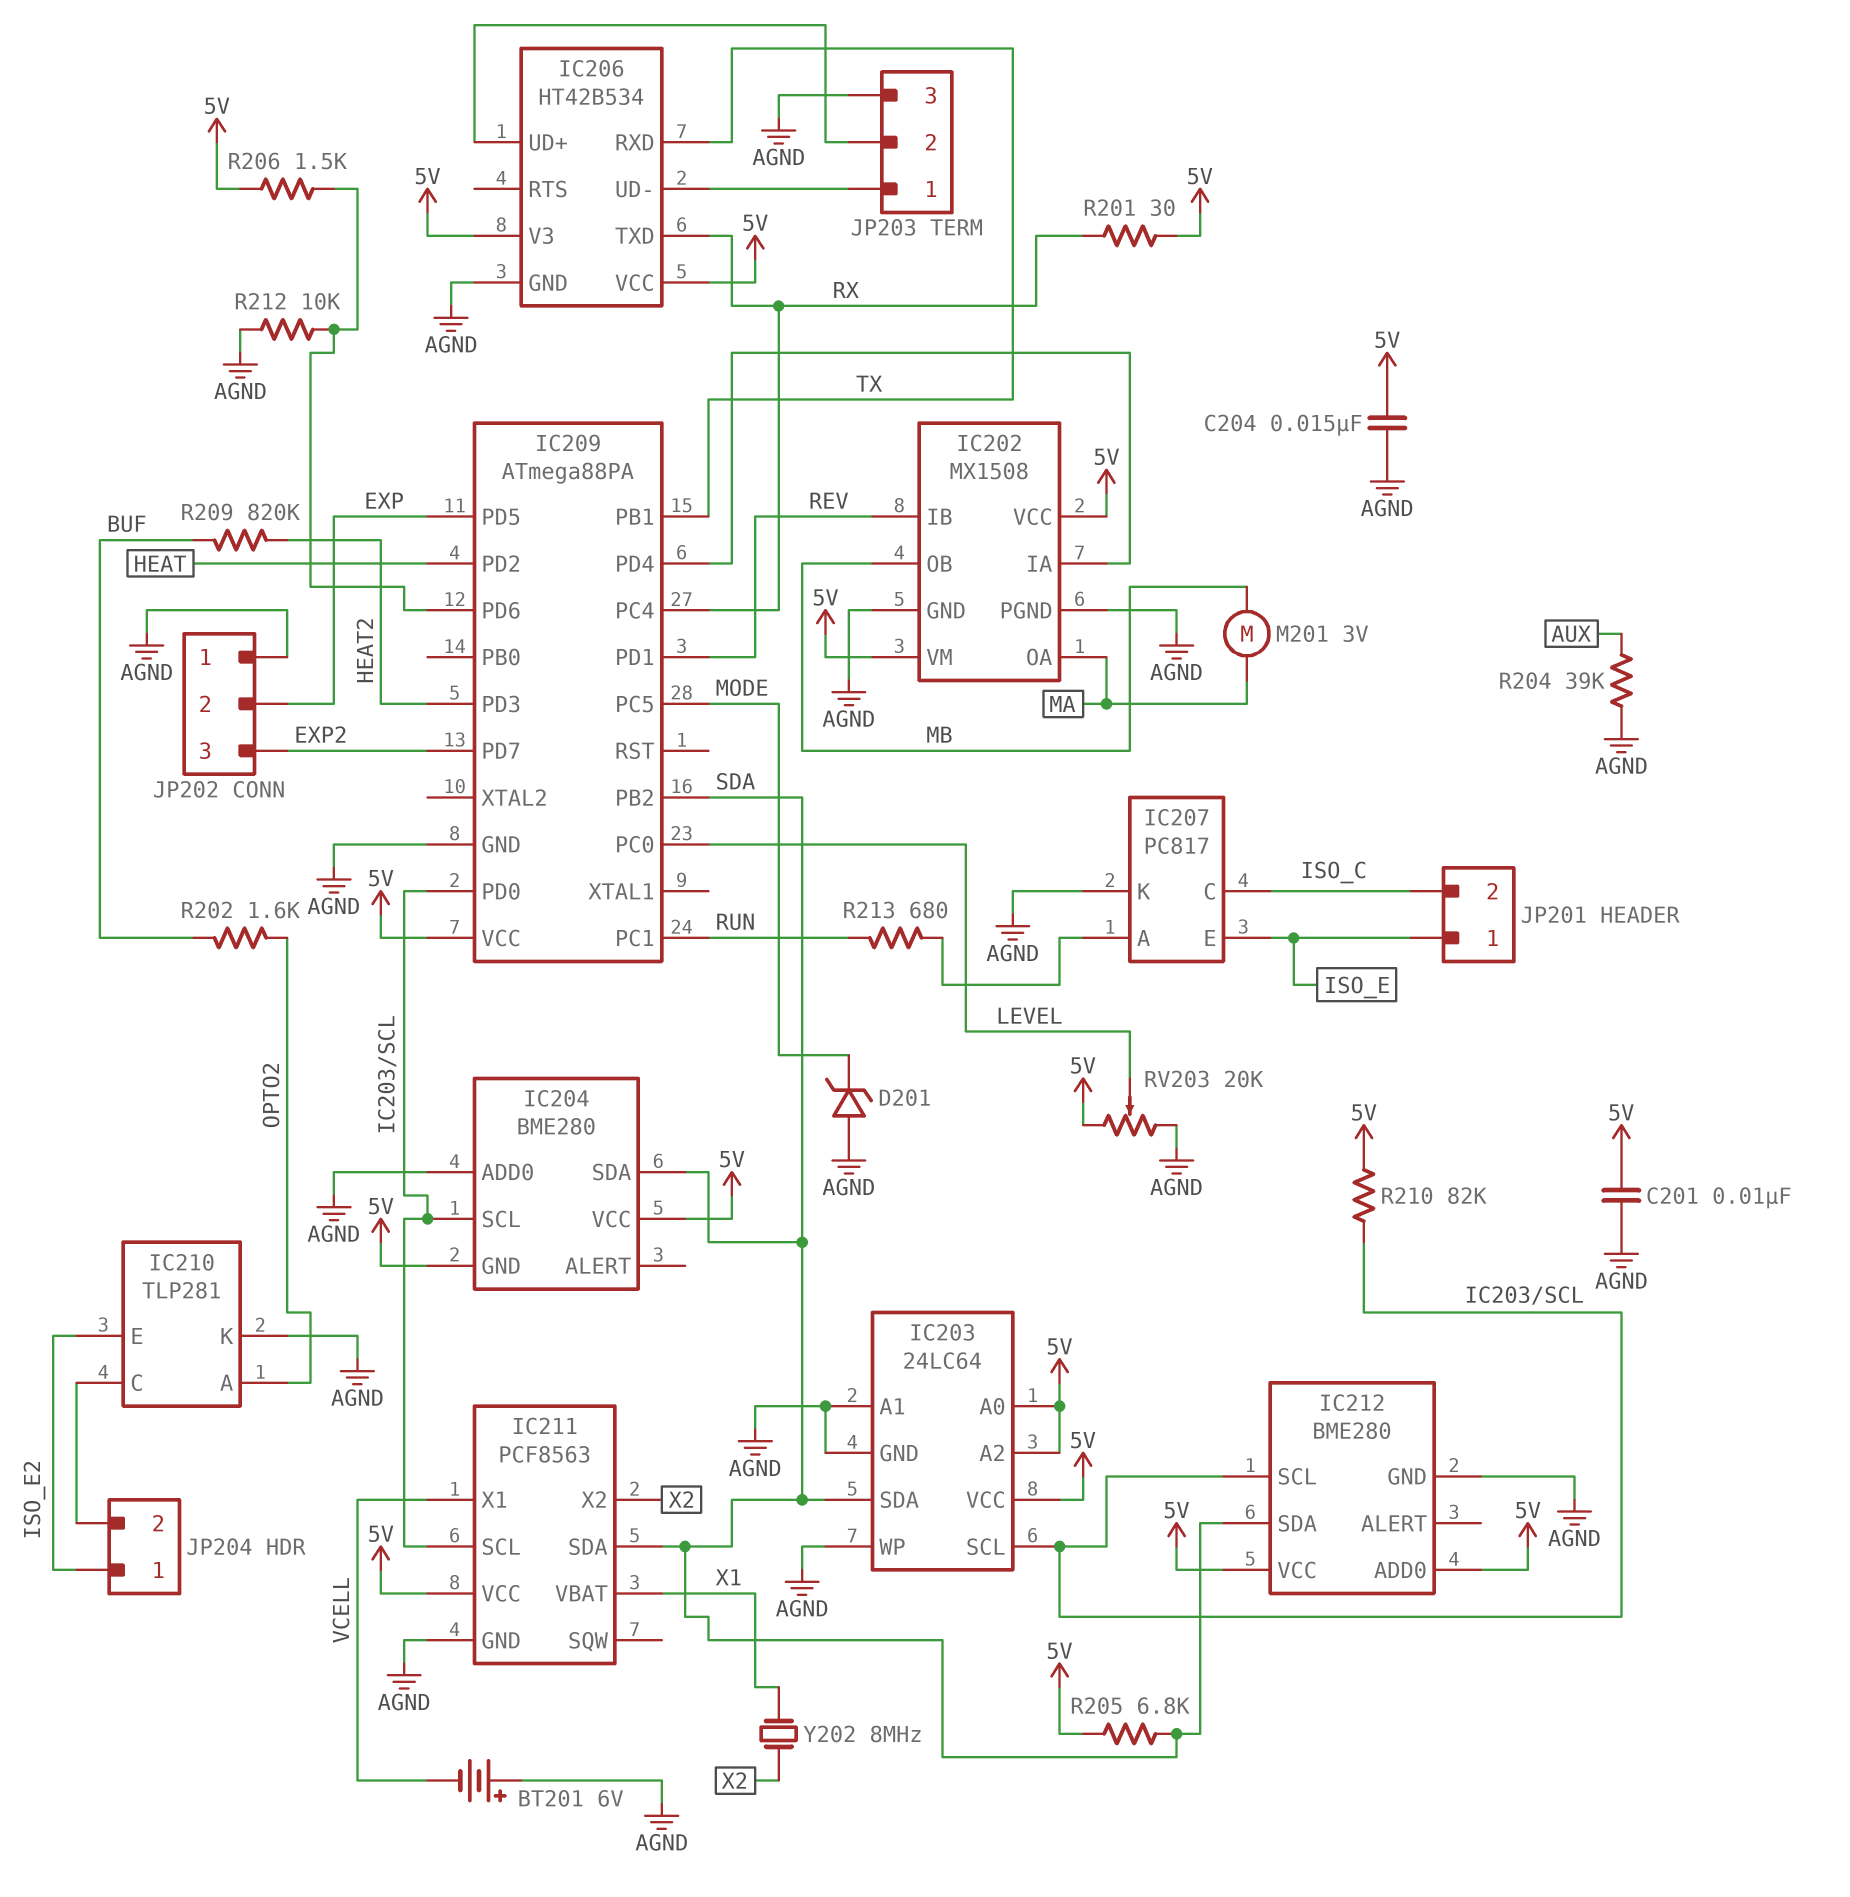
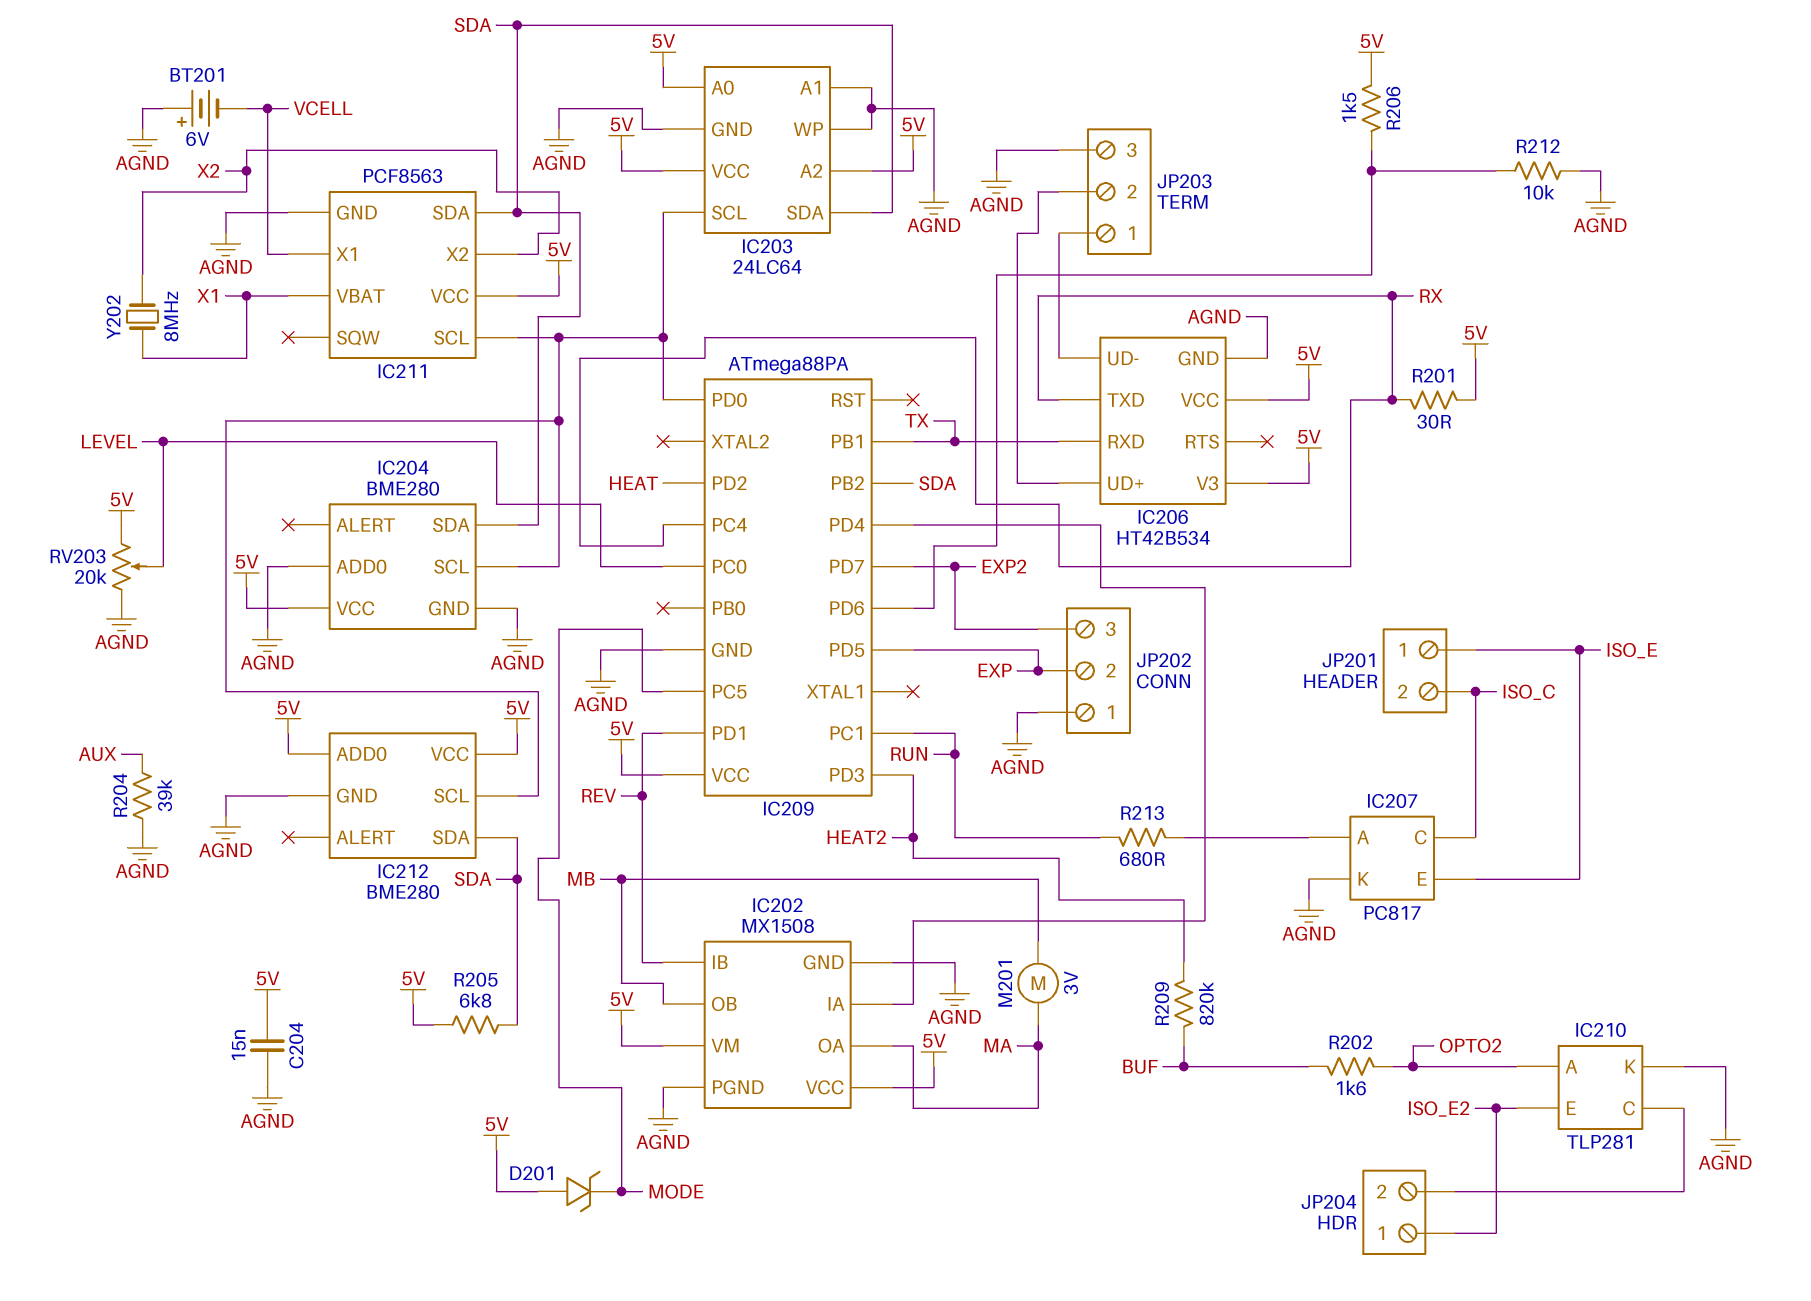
C201: 10nF (5V, AGND) -> none
D201: zener (A AGND, K MODE) -> zener (A 5V, K MODE)
IC204 pin GND: 5V -> AGND
R210: 82k (5V, IC203/SCL) -> none

